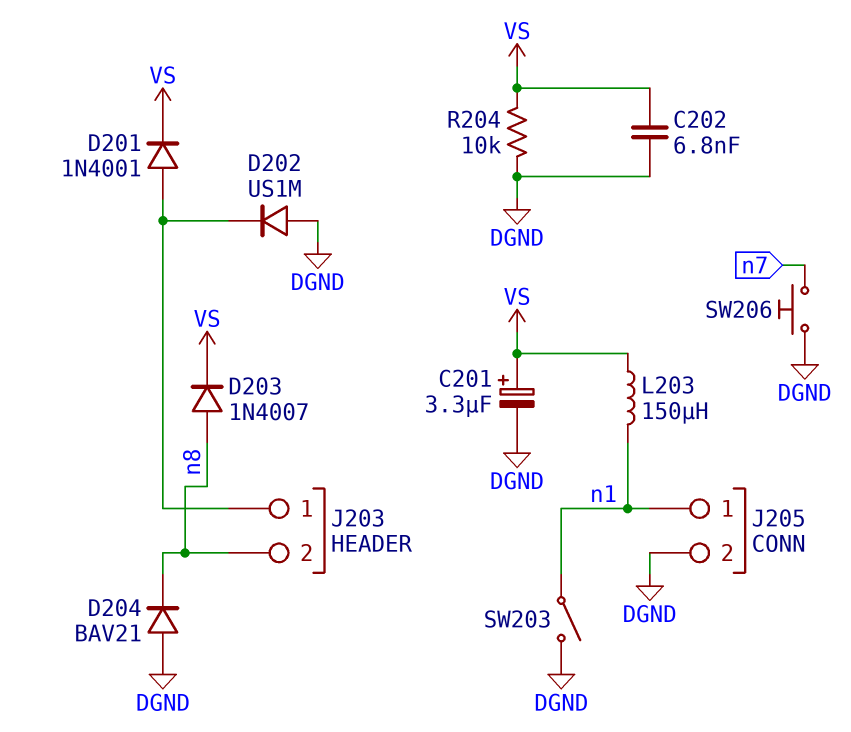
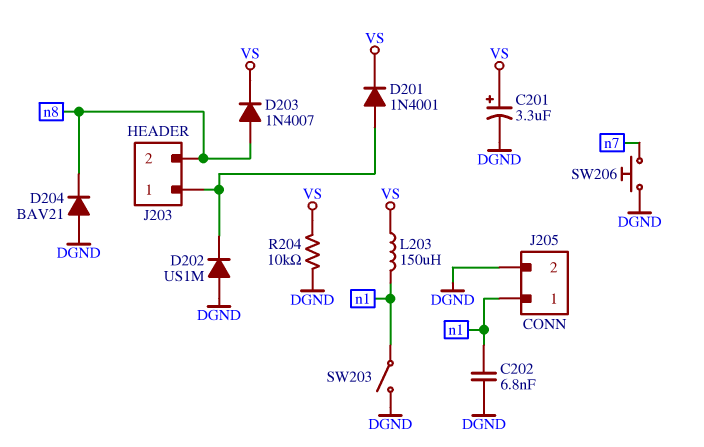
C202: 6.8nF (DGND, VS) -> 6.8nF (DGND, n1)

